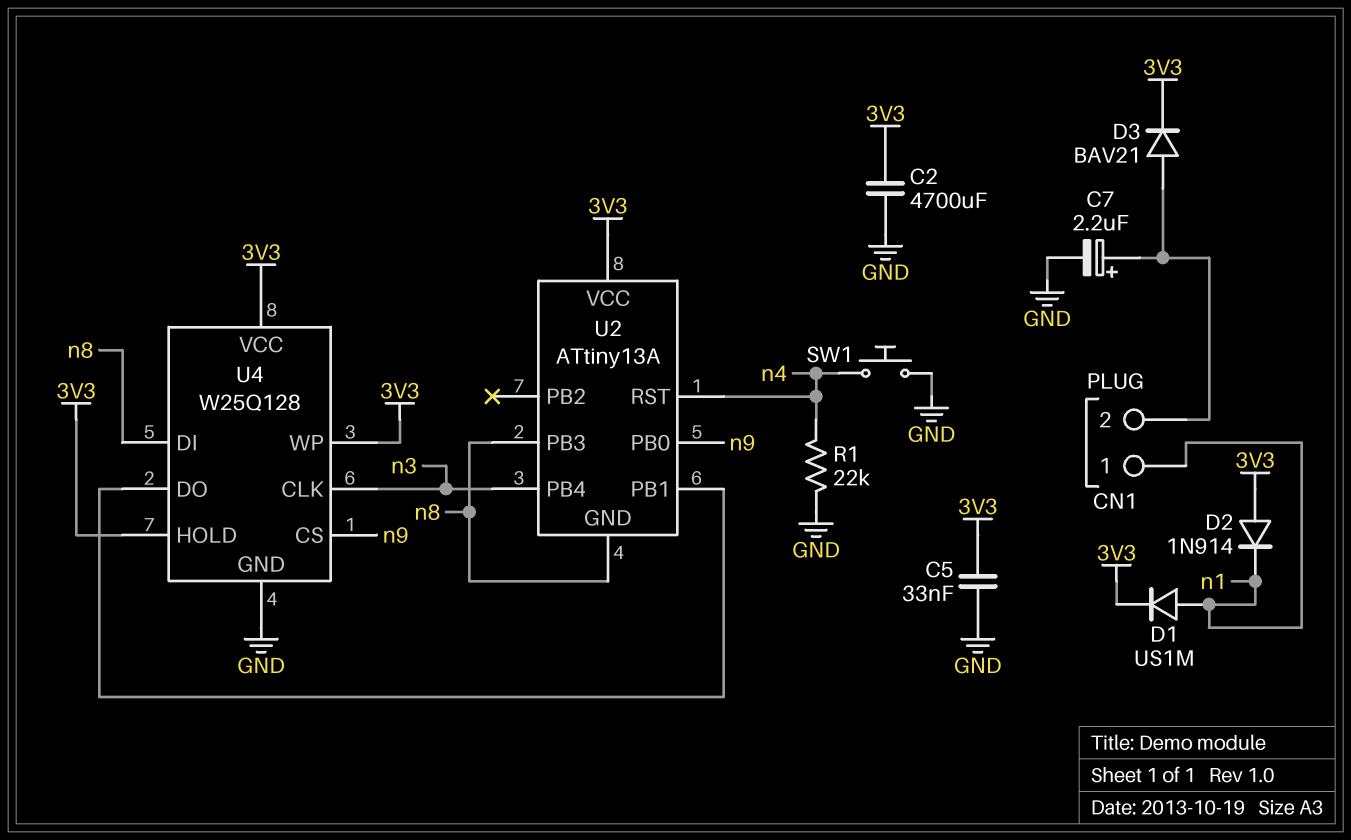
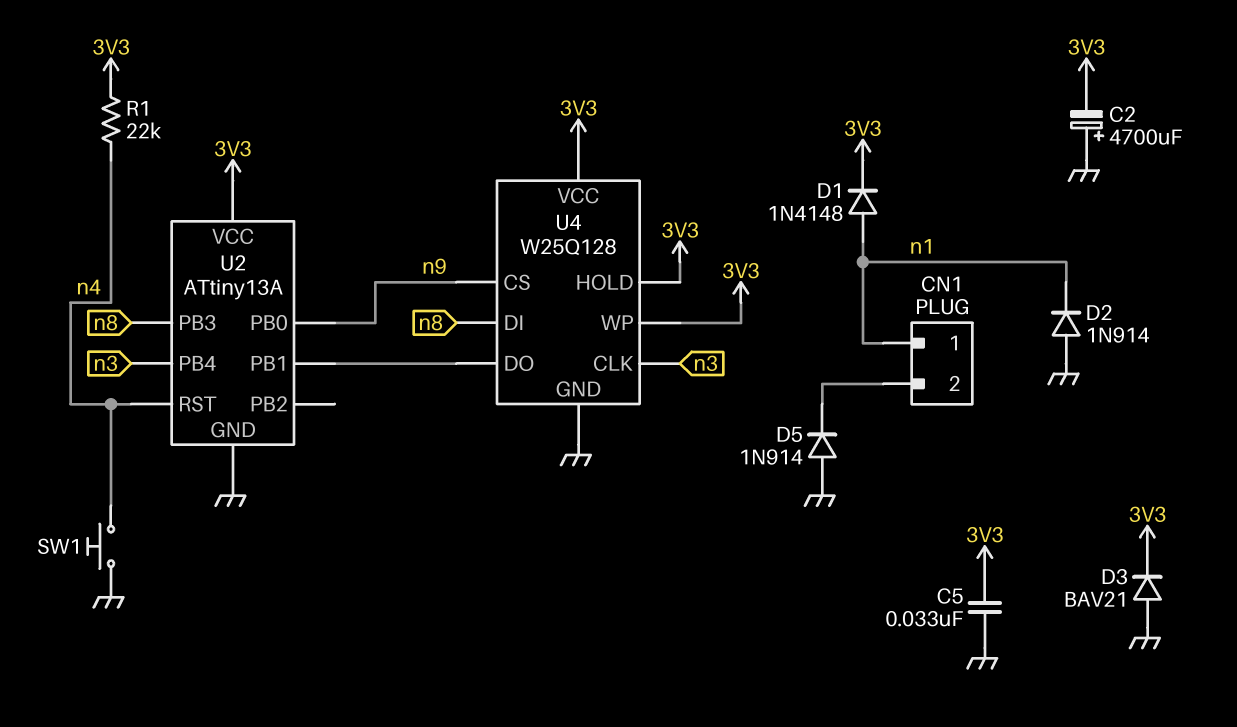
C2: 4700uF (3V3, GND) -> 4700uF (plus GND, minus 3V3)
C7: 2.2uF (plus CN1/2, minus GND) -> none
D1: diode US1M (A n1, K 3V3) -> diode 1N4148 (A n1, K 3V3)
D2: diode 1N914 (A 3V3, K n1) -> diode 1N914 (A GND, K n1)
D3: diode BAV21 (A CN1/2, K 3V3) -> diode BAV21 (A GND, K 3V3)
D5: none -> diode 1N914 (A GND, K CN1/2)
R1: 22k (GND, n4) -> 22k (3V3, n4)
U2 pin GND: n8 -> GND

